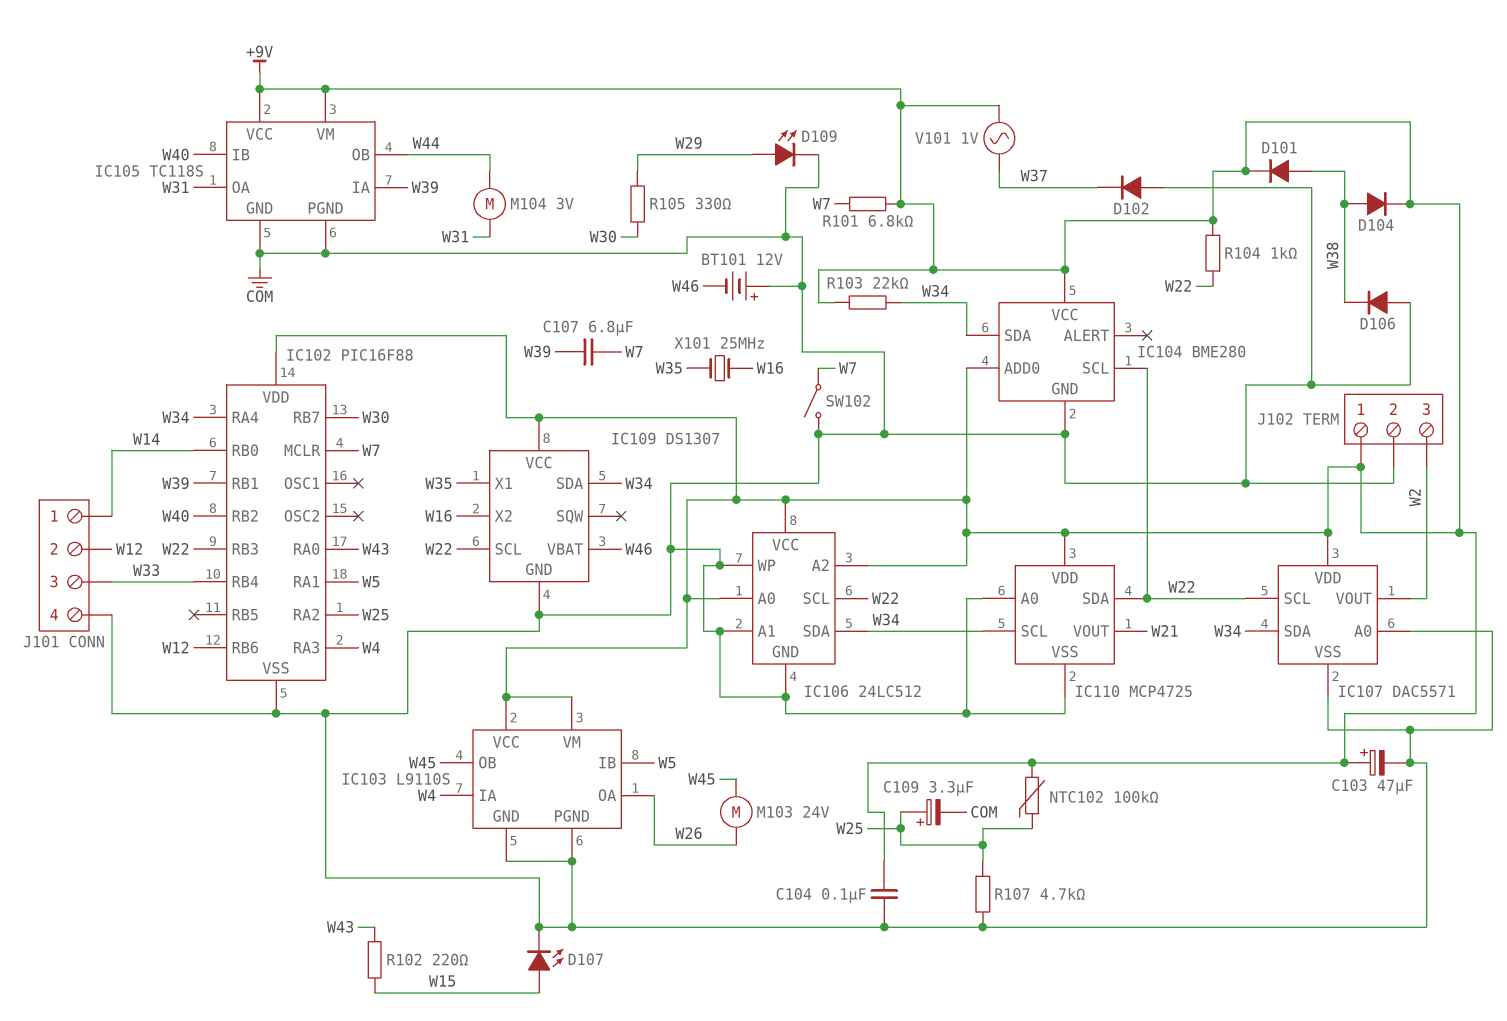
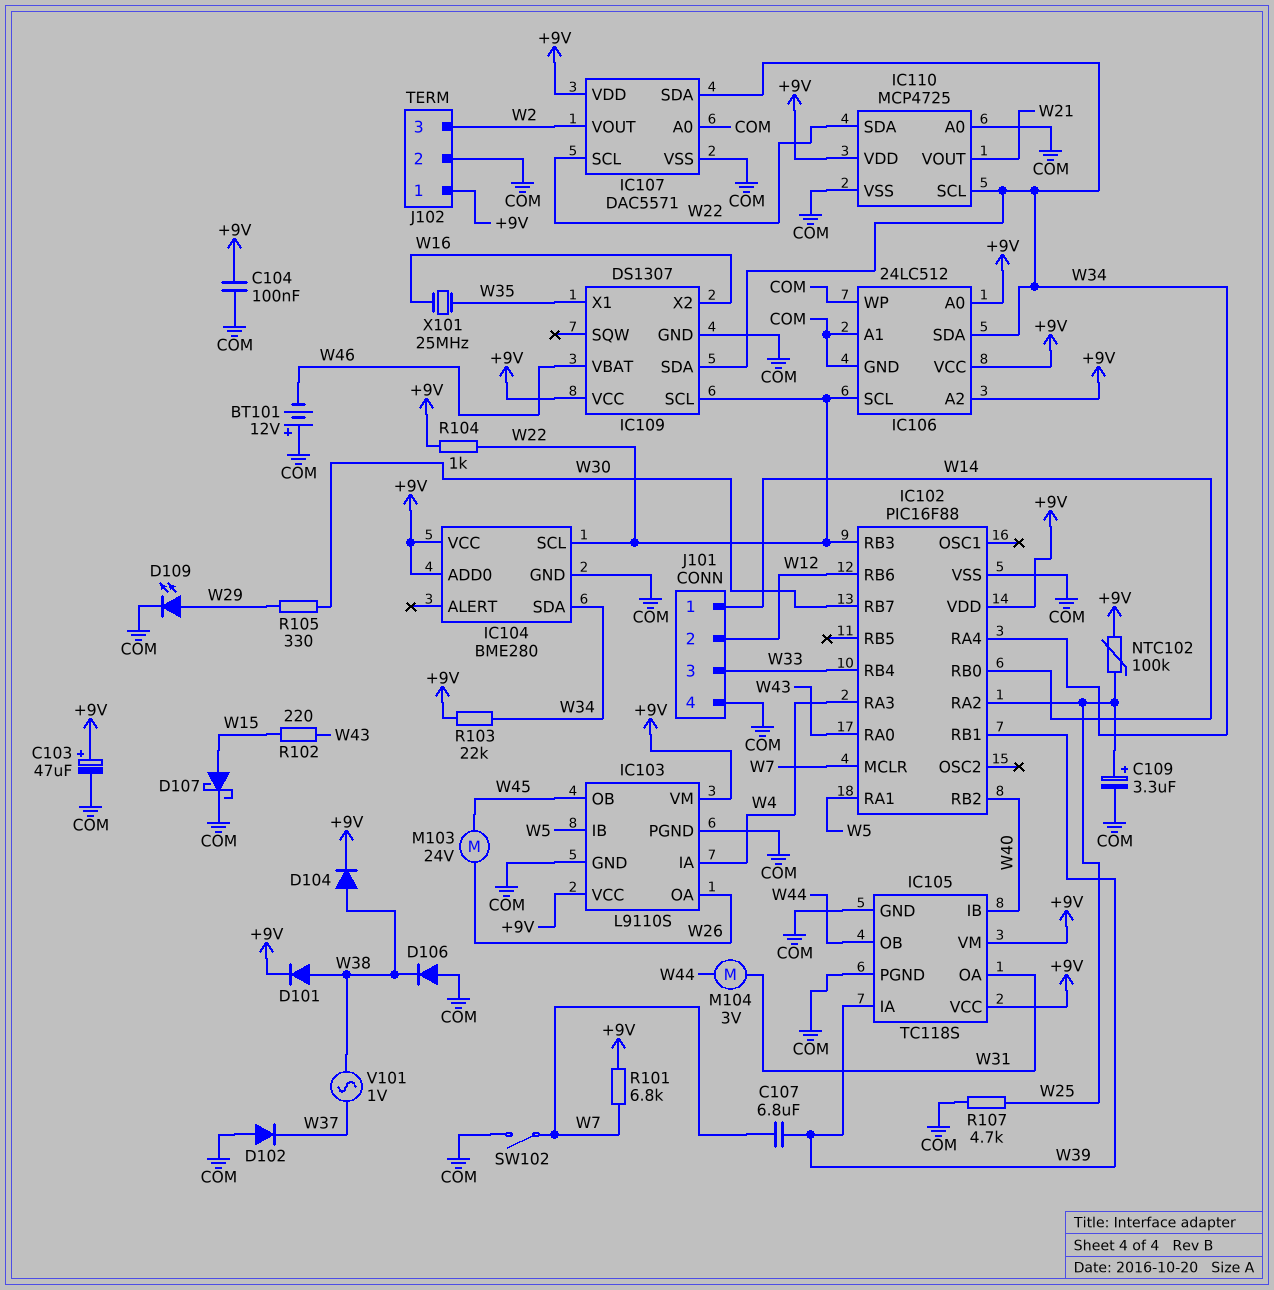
D107: LED (A W15, K COM) -> schottky (A W15, K COM)
V101: AC 1V (+9V, W37) -> AC 1V (W37, W38)

